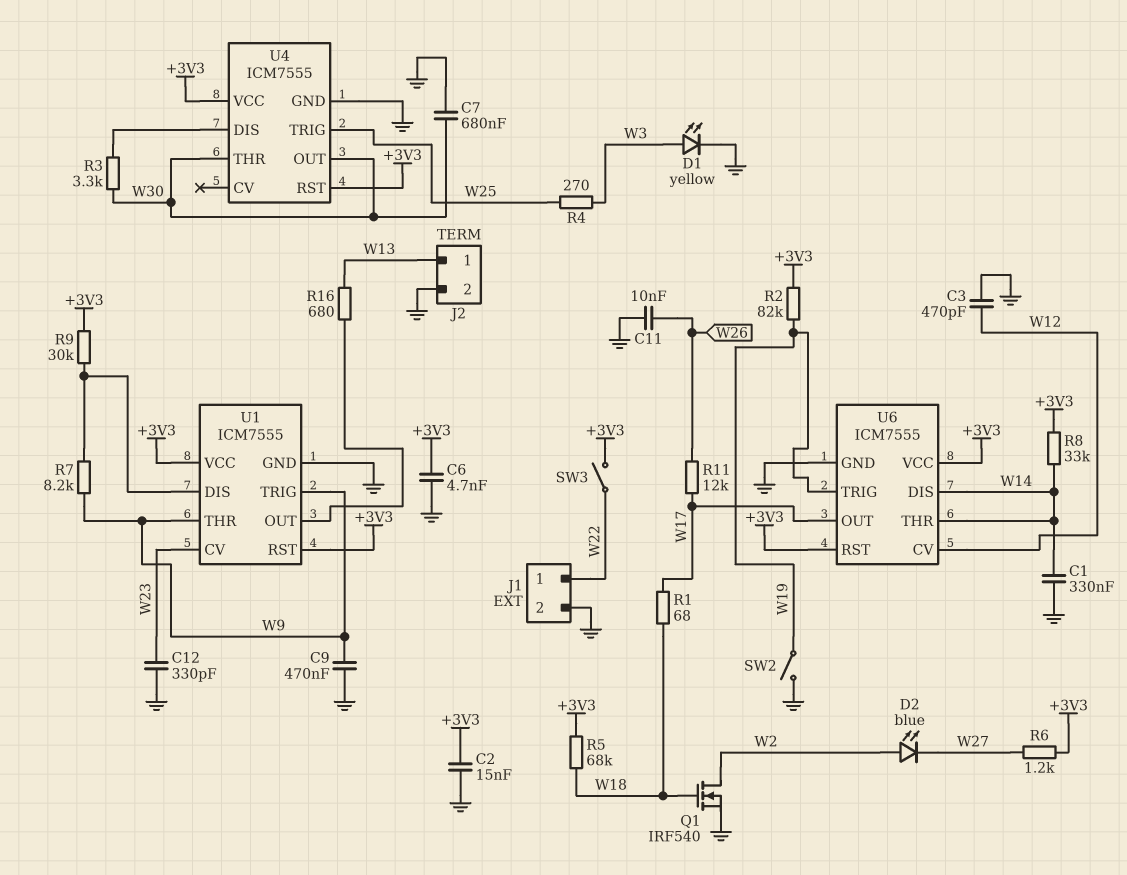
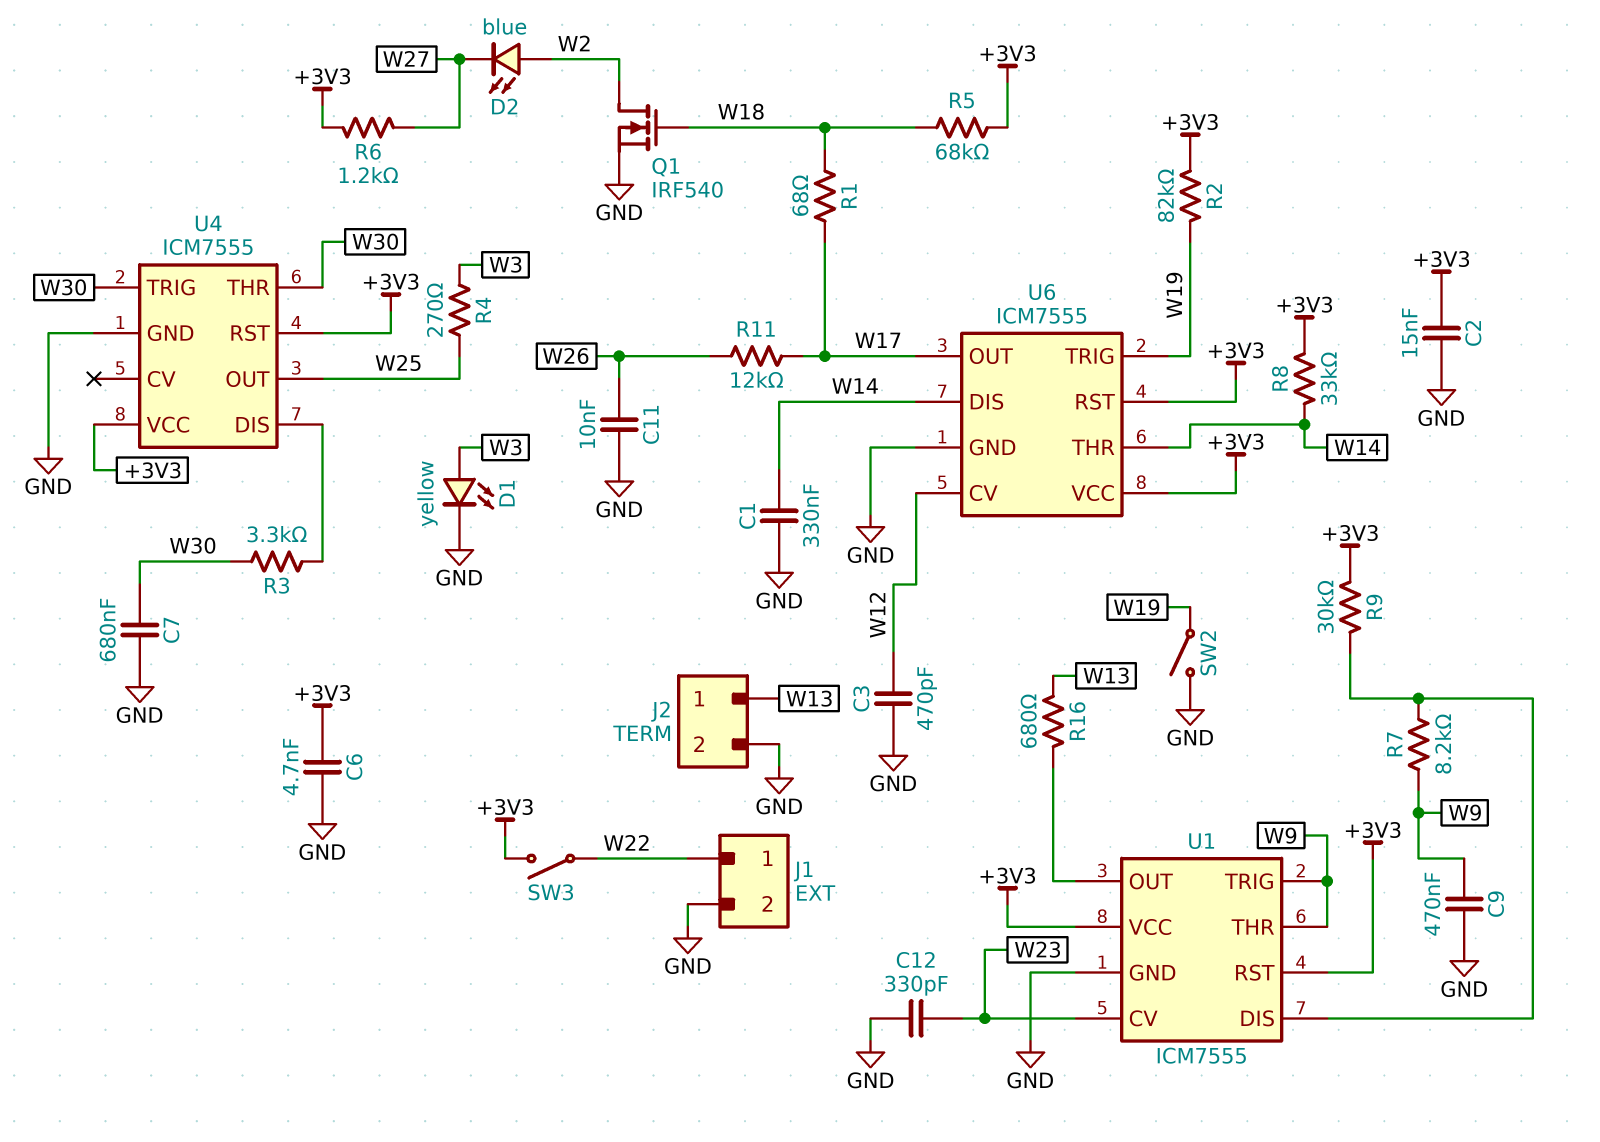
U4 pin OUT: W30 -> W25
U4 pin TRIG: W25 -> W30

